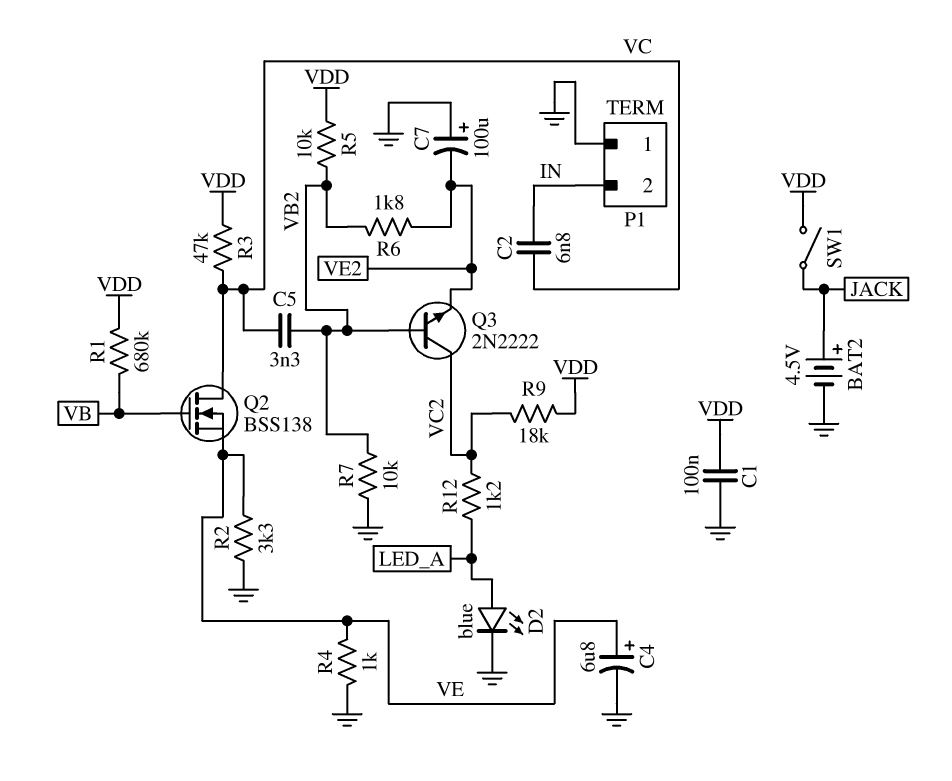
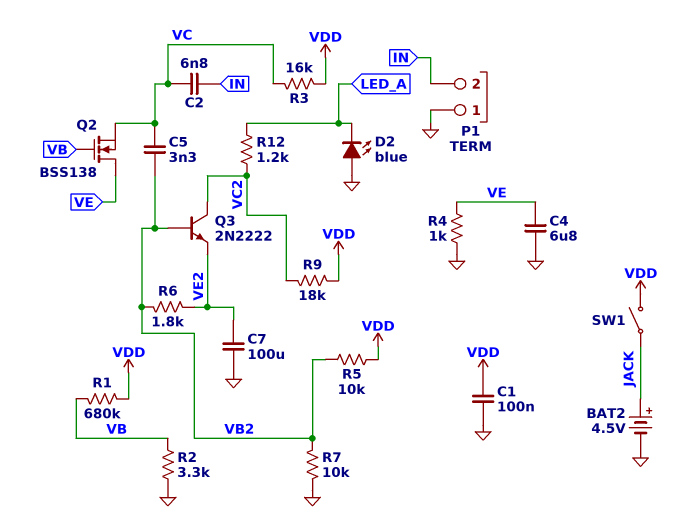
C4: 6.8uF (plus VE, minus GND) -> 6.8uF (GND, VE)
C7: 100uF (plus GND, minus VE2) -> 100uF (GND, VE2)
D2: LED blue (A LED_A, K GND) -> LED blue (A GND, K LED_A)
Q2: NMOS BSS138 (G VB, D VC, S VE) -> NMOS BSS138 (G VB, D VE, S VC)
R2: 3.3k (GND, VE) -> 3.3k (GND, VB)
R3: 47k (VC, VDD) -> 16k (VC, VDD)

